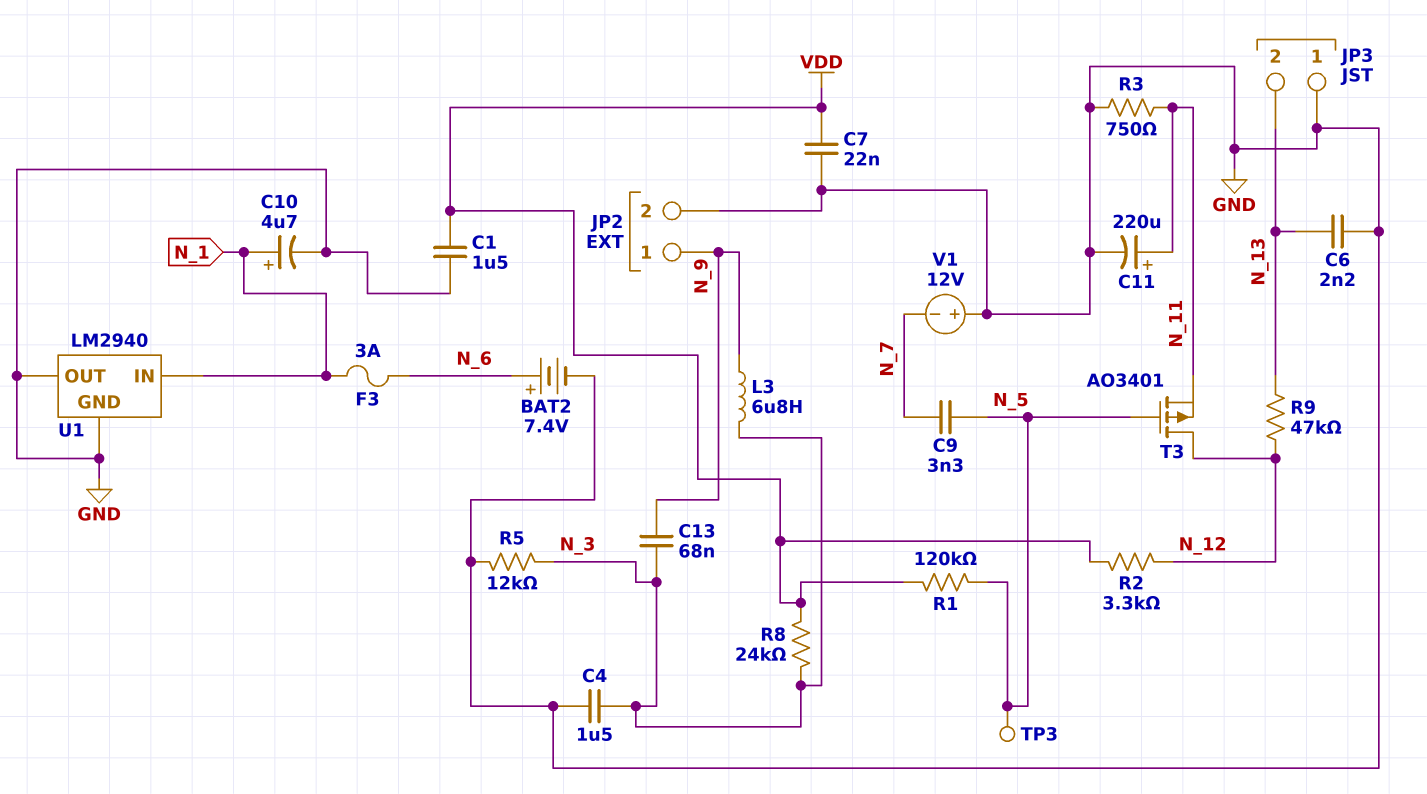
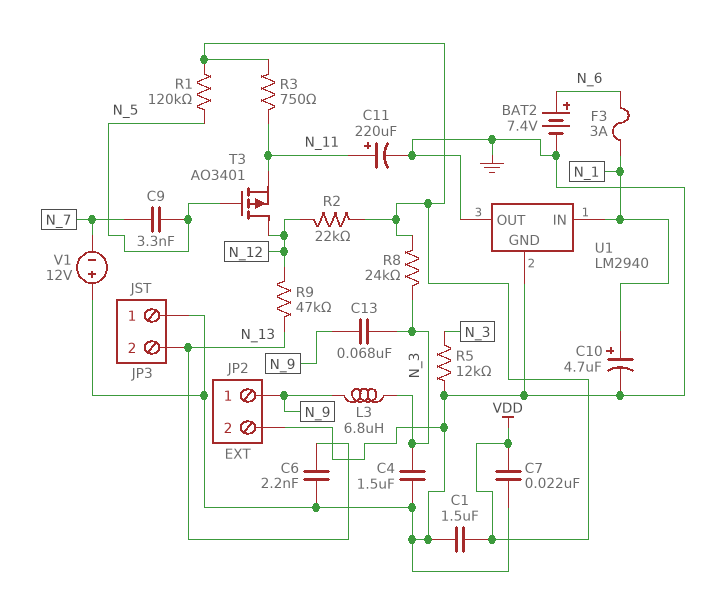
R2: 3.3k (N_12, VDD) -> 22k (N_12, VDD)
R3: 750 (GND, N_11) -> 750 (N_11, VDD)
TP3: test point (N_5) -> none

